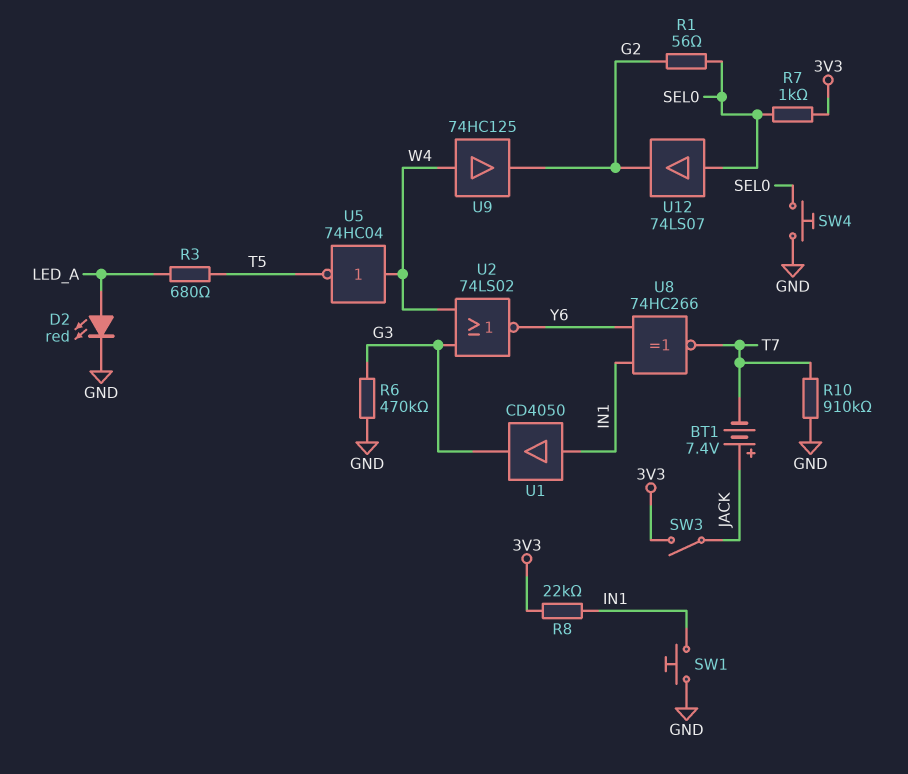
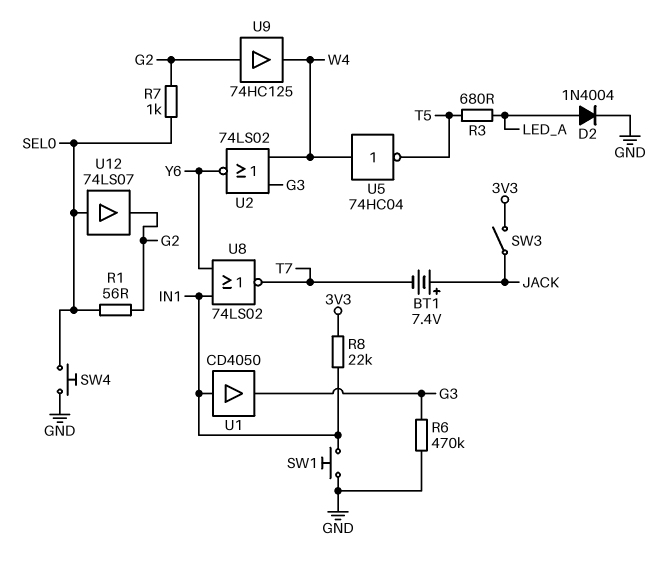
D2: LED red (A LED_A, K GND) -> diode 1N4004 (A LED_A, K GND)
R7: 1k (3V3, SEL0) -> 1k (G2, SEL0)
R10: 910k (GND, T7) -> none
U8: XNOR 74HC266 (in IN1, in Y6, out T7) -> NOR 74LS02 (in IN1, in Y6, out T7)
U9: buffer 74HC125 (in W4, out G2) -> buffer 74HC125 (in G2, out W4)

